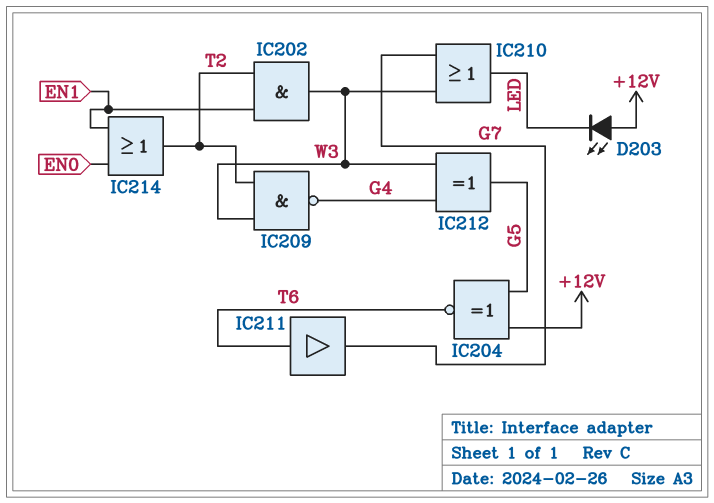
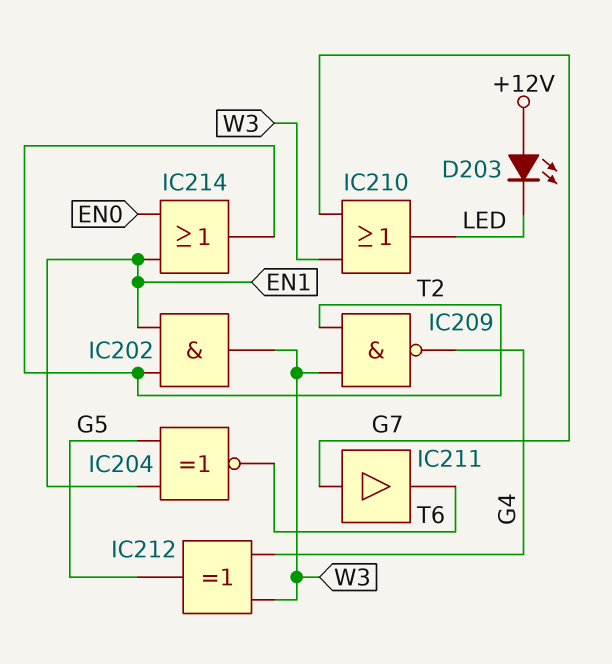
IC204: XNOR (in +12V, in G5, out T6) -> XNOR (in EN1, in G5, out T6)
IC211: buffer (in T6, out G7) -> buffer (in G7, out T6)

